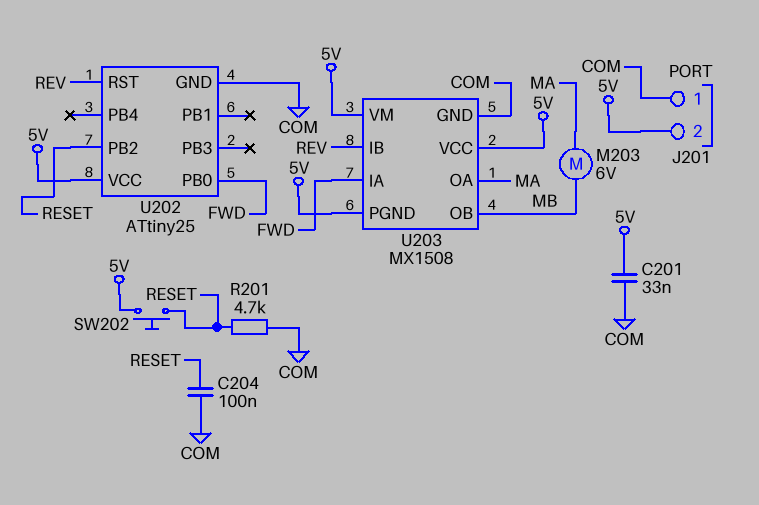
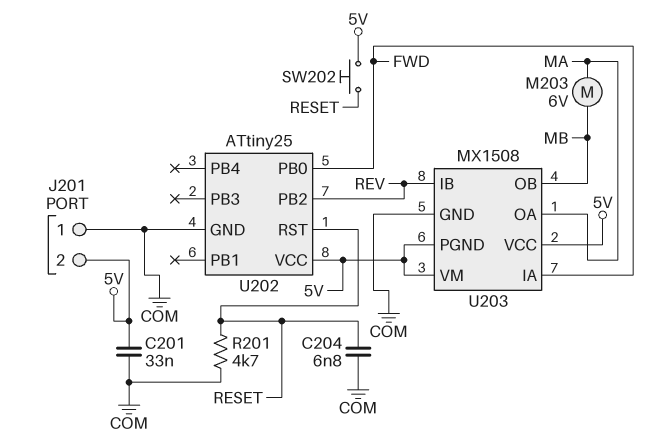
C204: 100nF (COM, RESET) -> 6.8nF (COM, RESET)
U202 pin PB2: RESET -> REV
U202 pin RST: REV -> RESET

